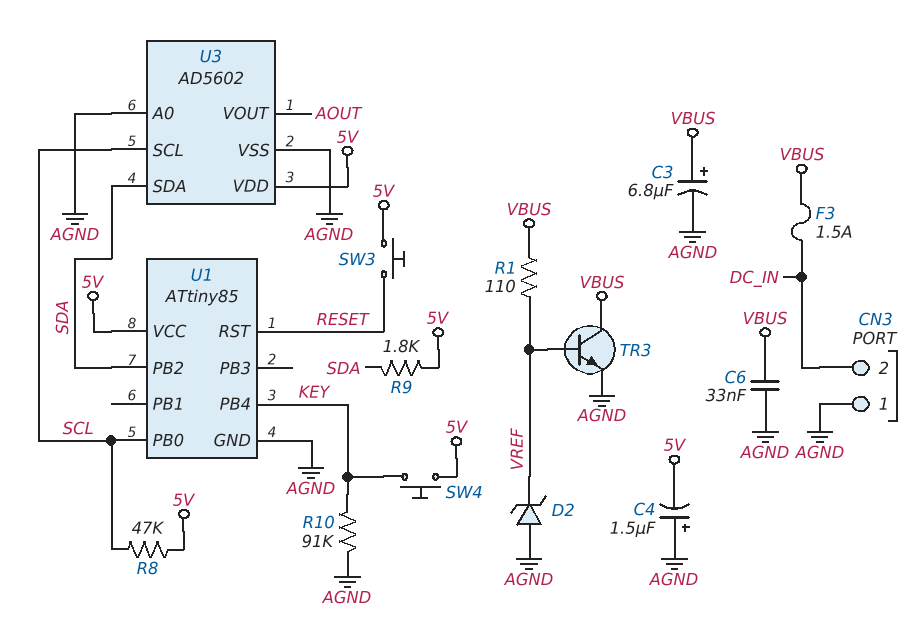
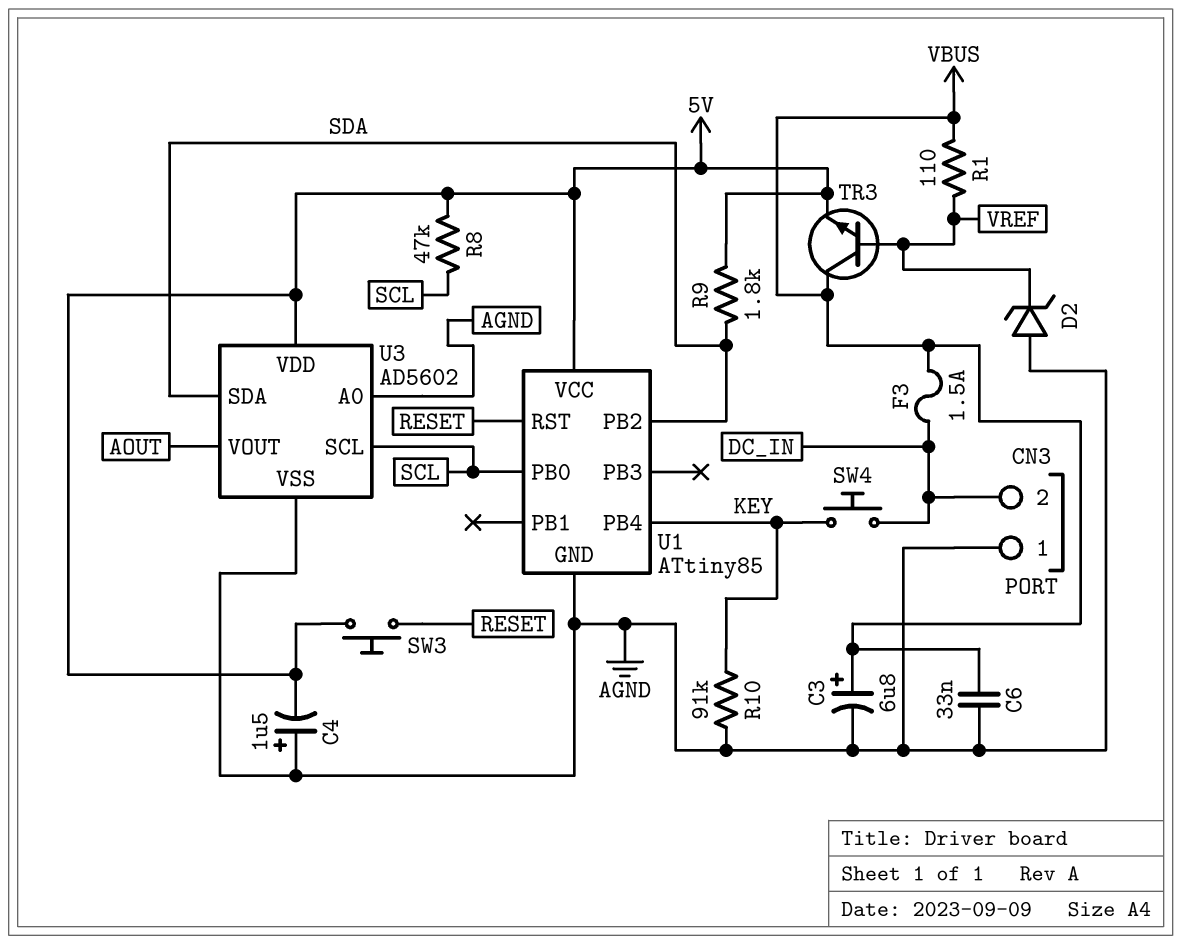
SW4: button (5V, KEY) -> button (DC_IN, KEY)
TR3: NPN (B VREF, C VBUS, E AGND) -> NPN (B VREF, C VBUS, E 5V)

